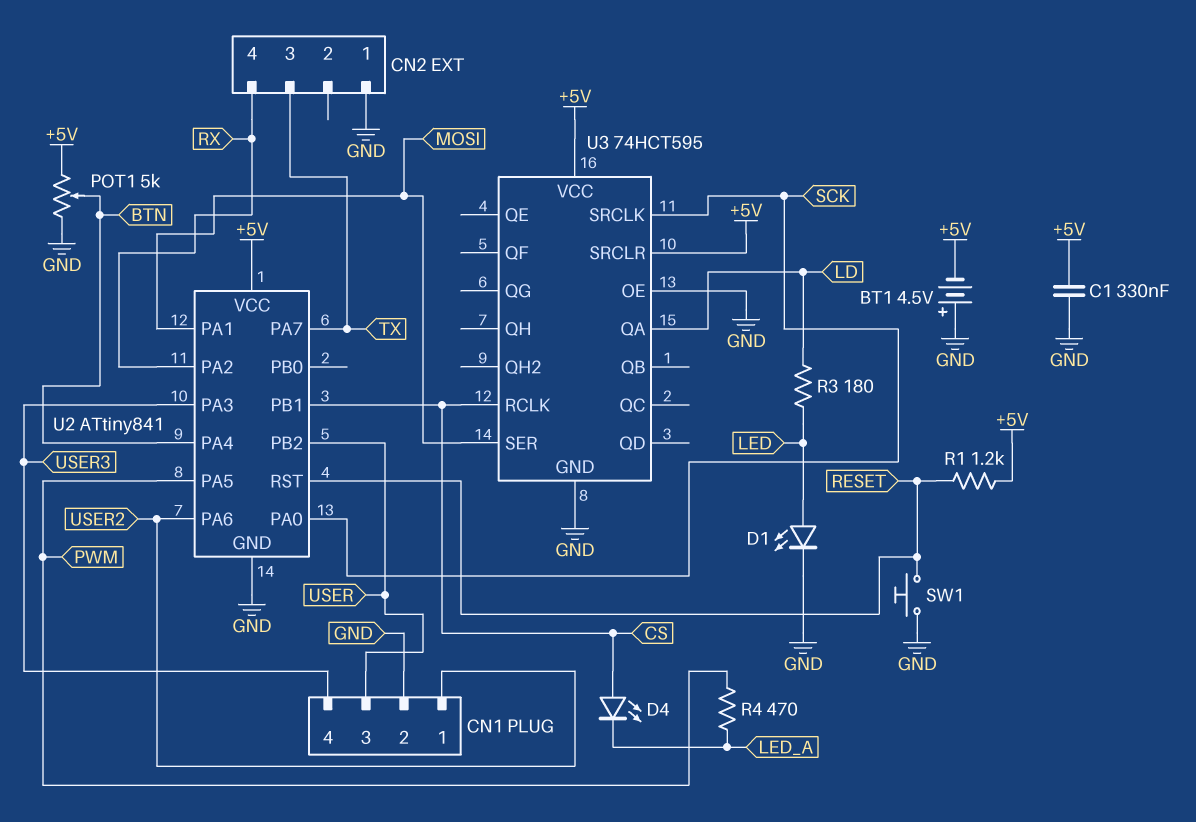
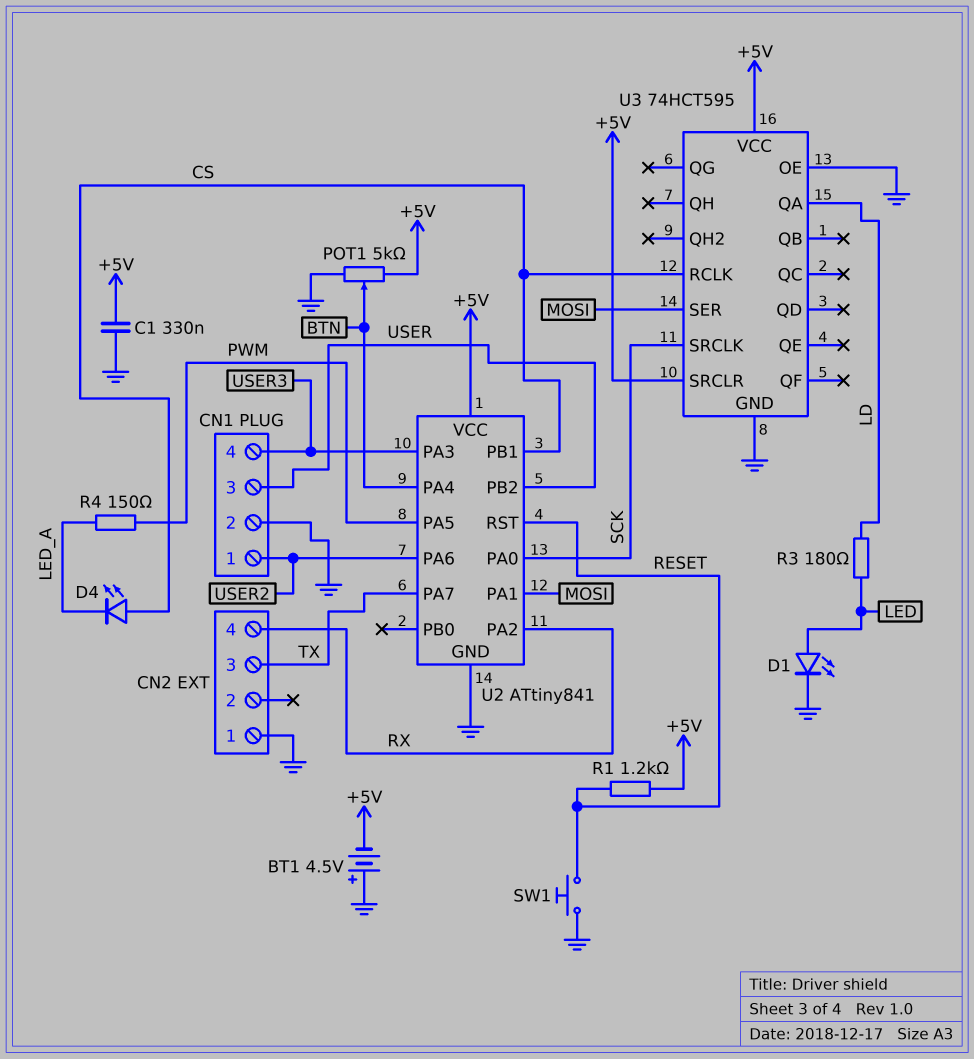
R4: 470 (LED_A, PWM) -> 150 (LED_A, PWM)

